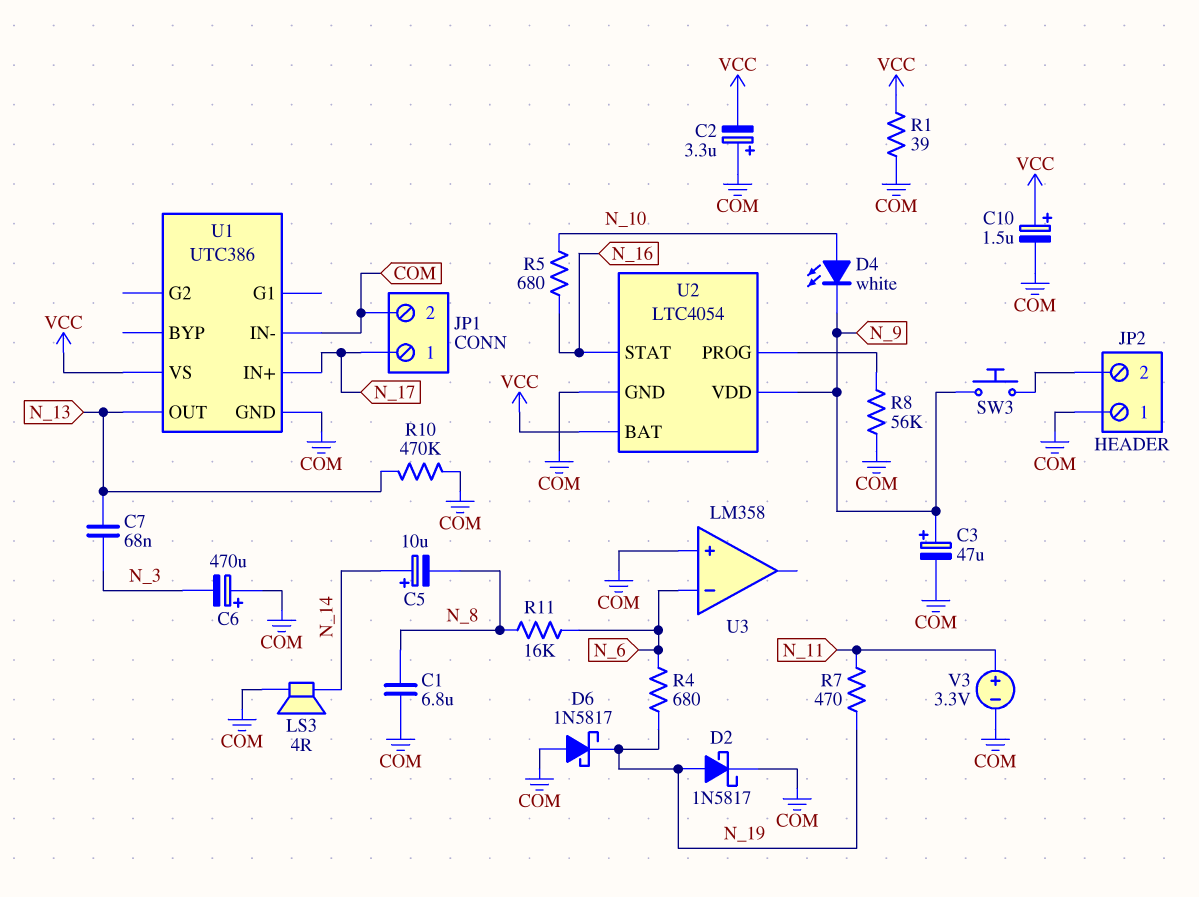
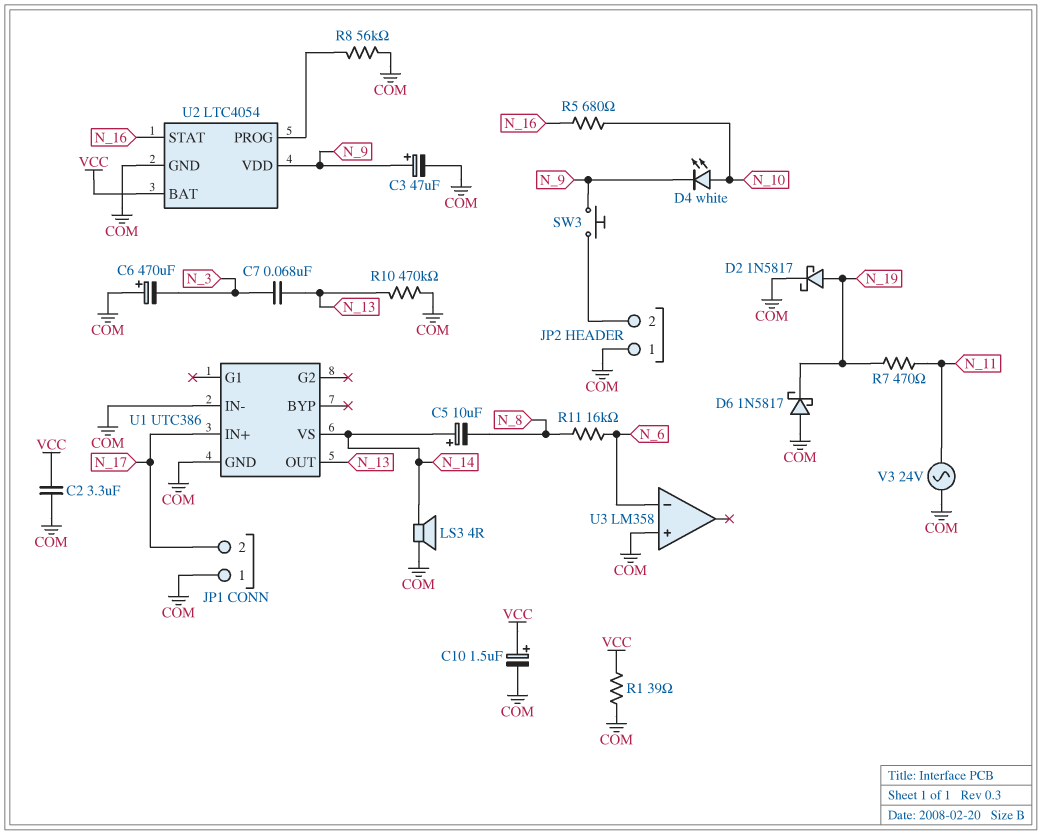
C1: 6.8uF (COM, N_8) -> none
C2: 3.3uF (plus COM, minus VCC) -> 3.3uF (COM, VCC)
JP1 pin 1: N_17 -> COM
JP1 pin 2: COM -> N_17
R4: 680 (N_6, N_19) -> none
U1 pin VS: VCC -> N_14
V3: 3.3V (plus N_11, minus COM) -> AC 24V (COM, N_11)

